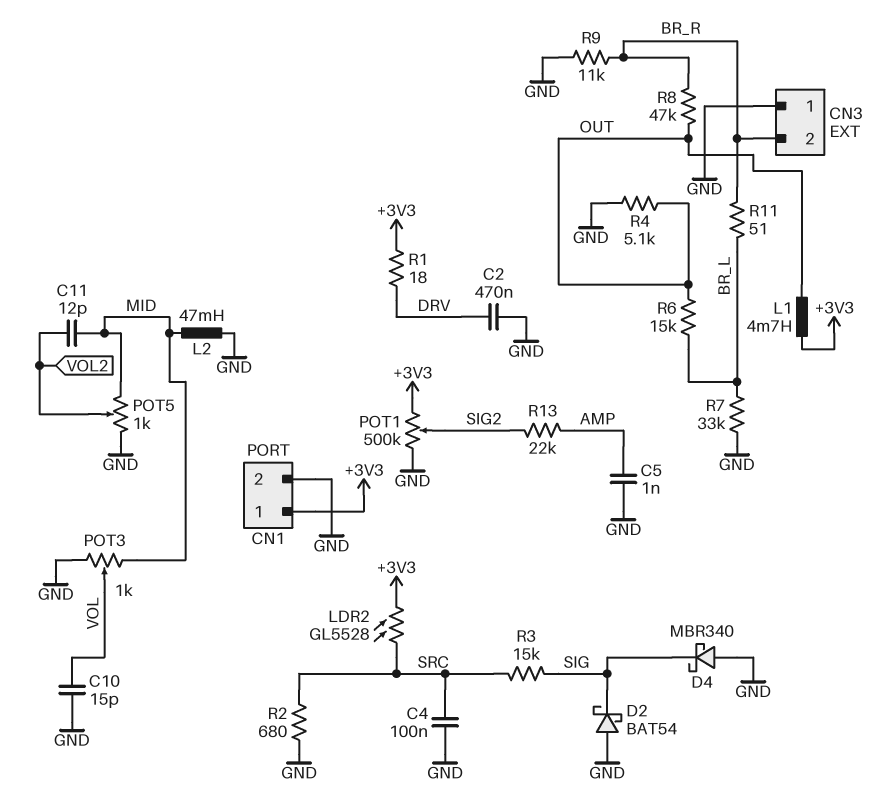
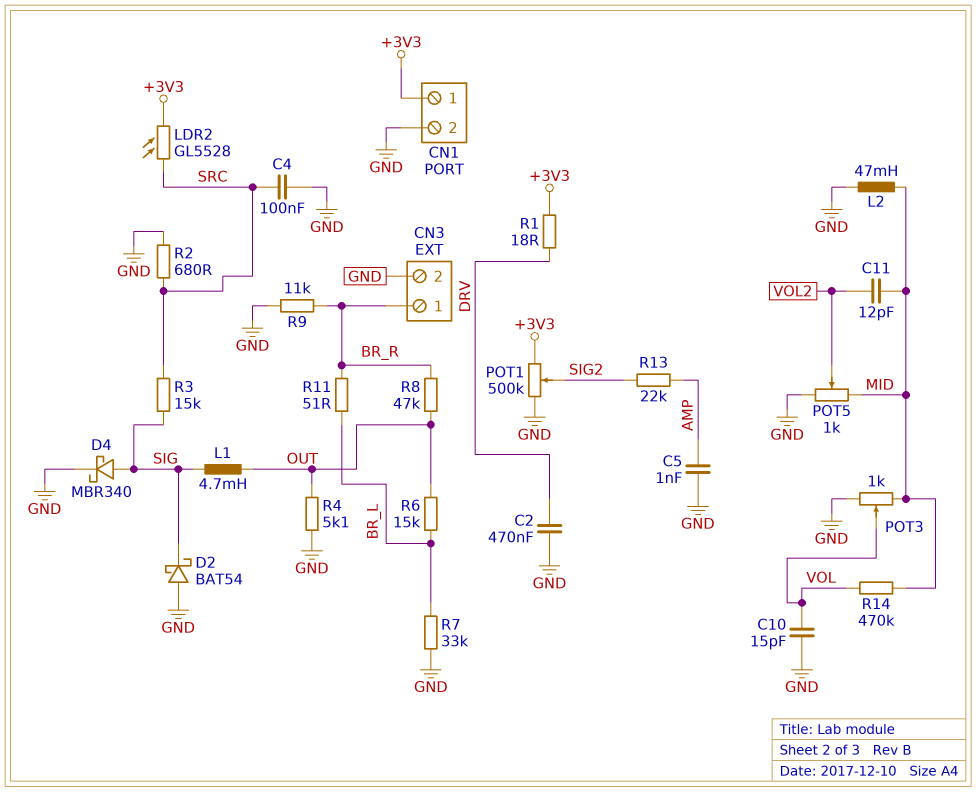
CN3 pin 1: GND -> BR_R
CN3 pin 2: BR_R -> GND
D4: schottky MBR340 (A GND, K SIG) -> schottky MBR340 (A SIG, K GND)
L1: 4.7mH (+3V3, OUT) -> 4.7mH (OUT, SIG)
R14: none -> 470k (MID, VOL)

